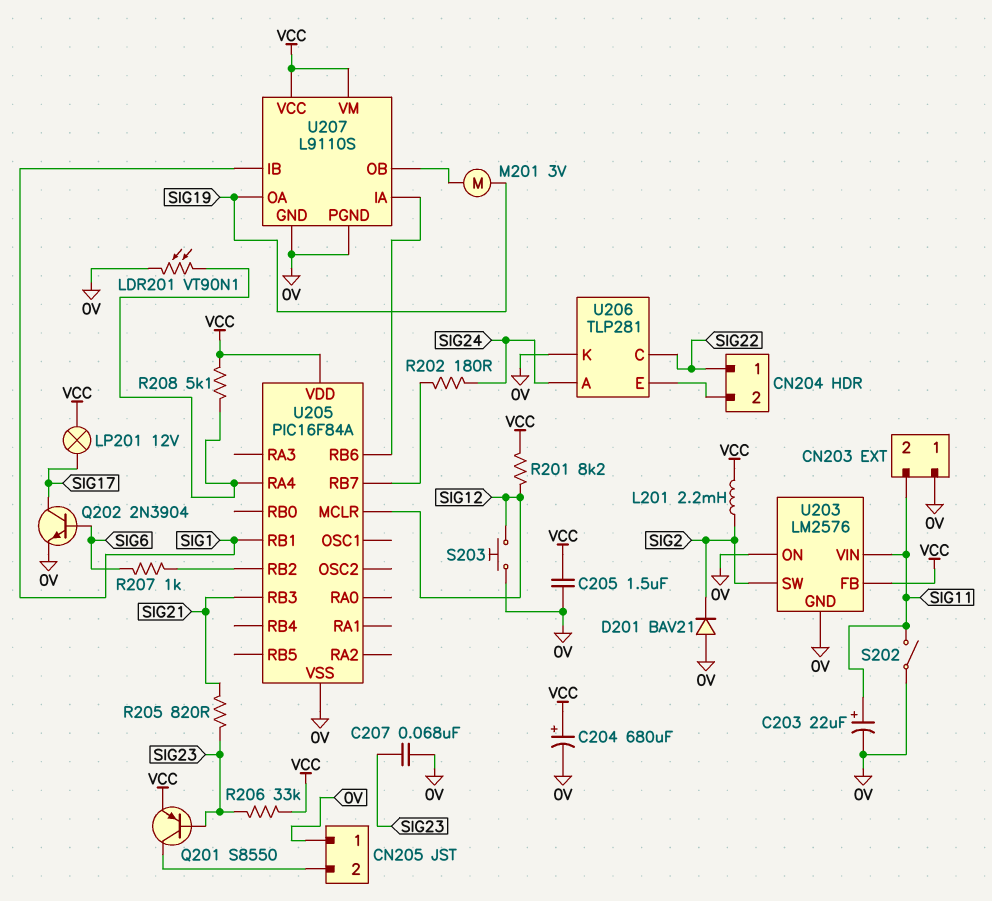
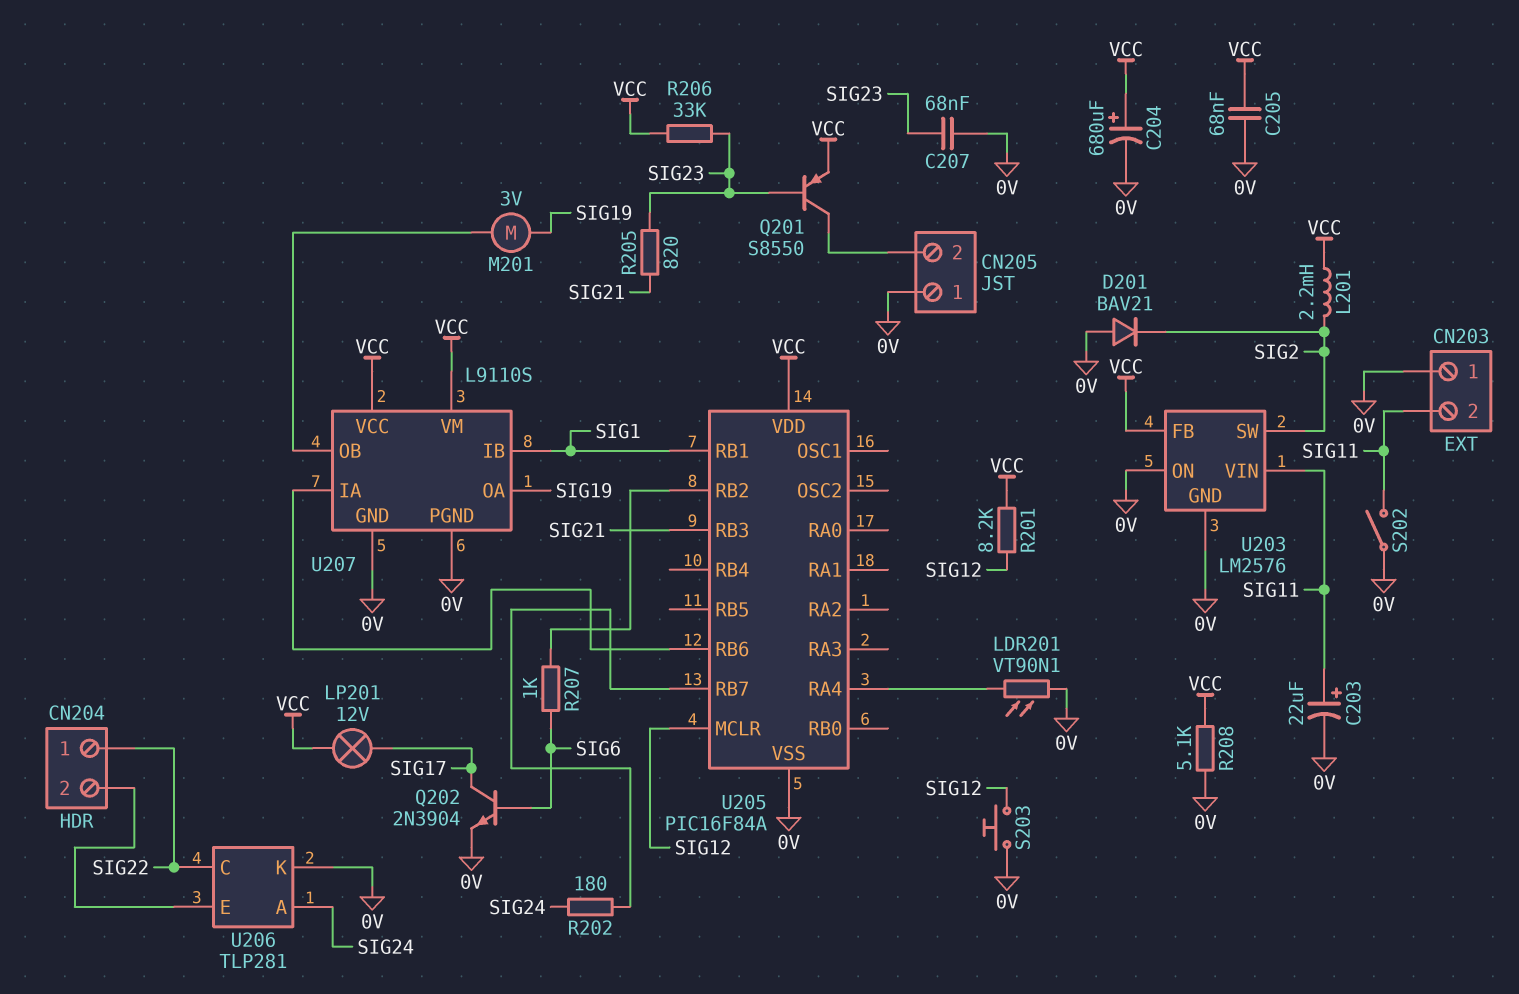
C205: 1.5uF (0V, VCC) -> 68nF (0V, VCC)
R208: 5.1k (U205/RA4, VCC) -> 5.1k (0V, VCC)

